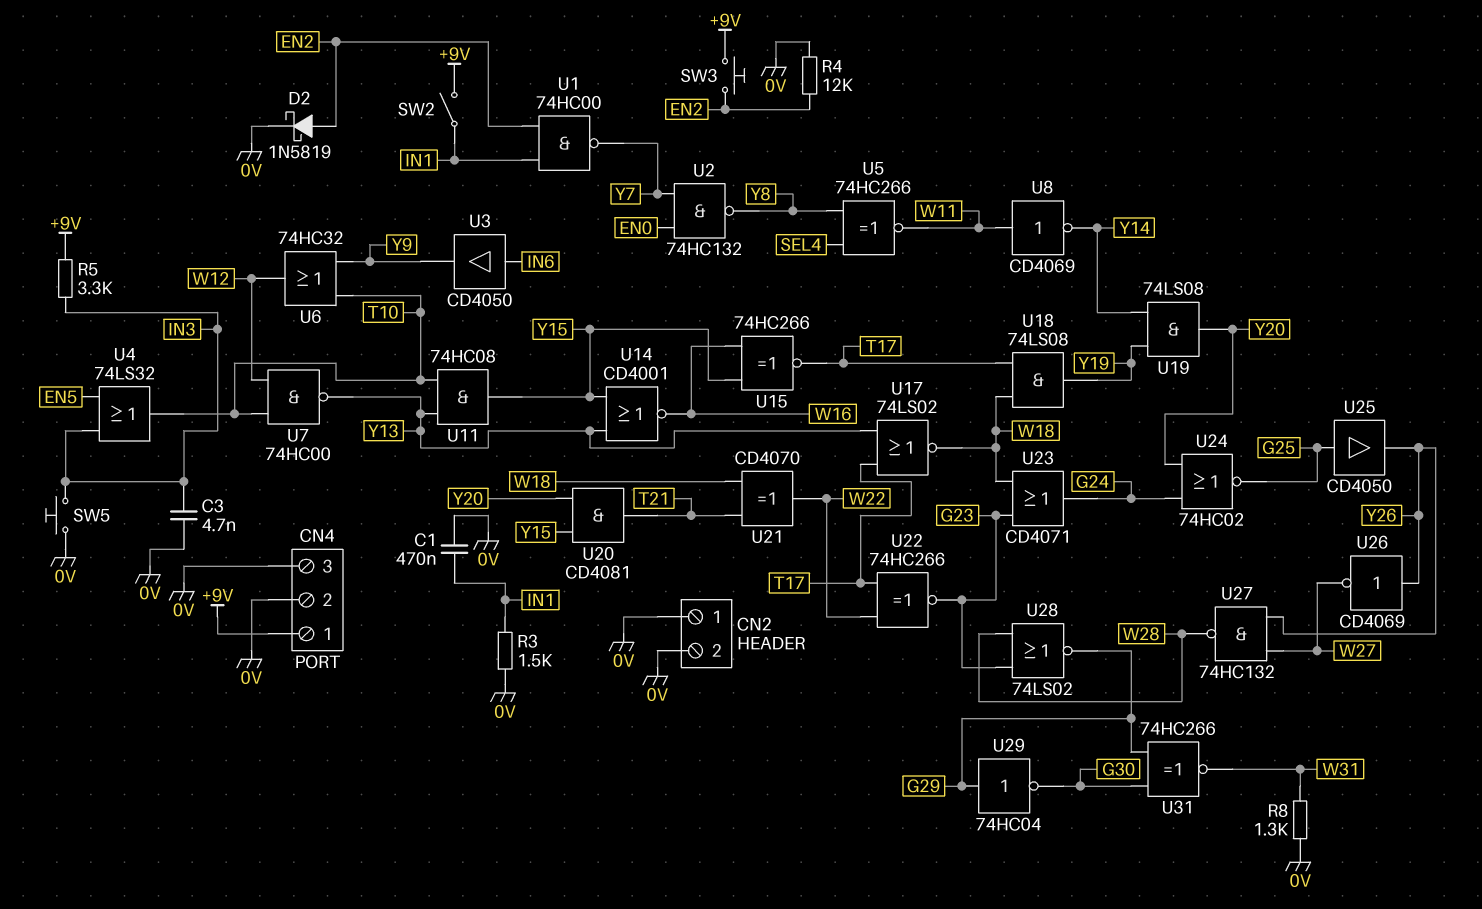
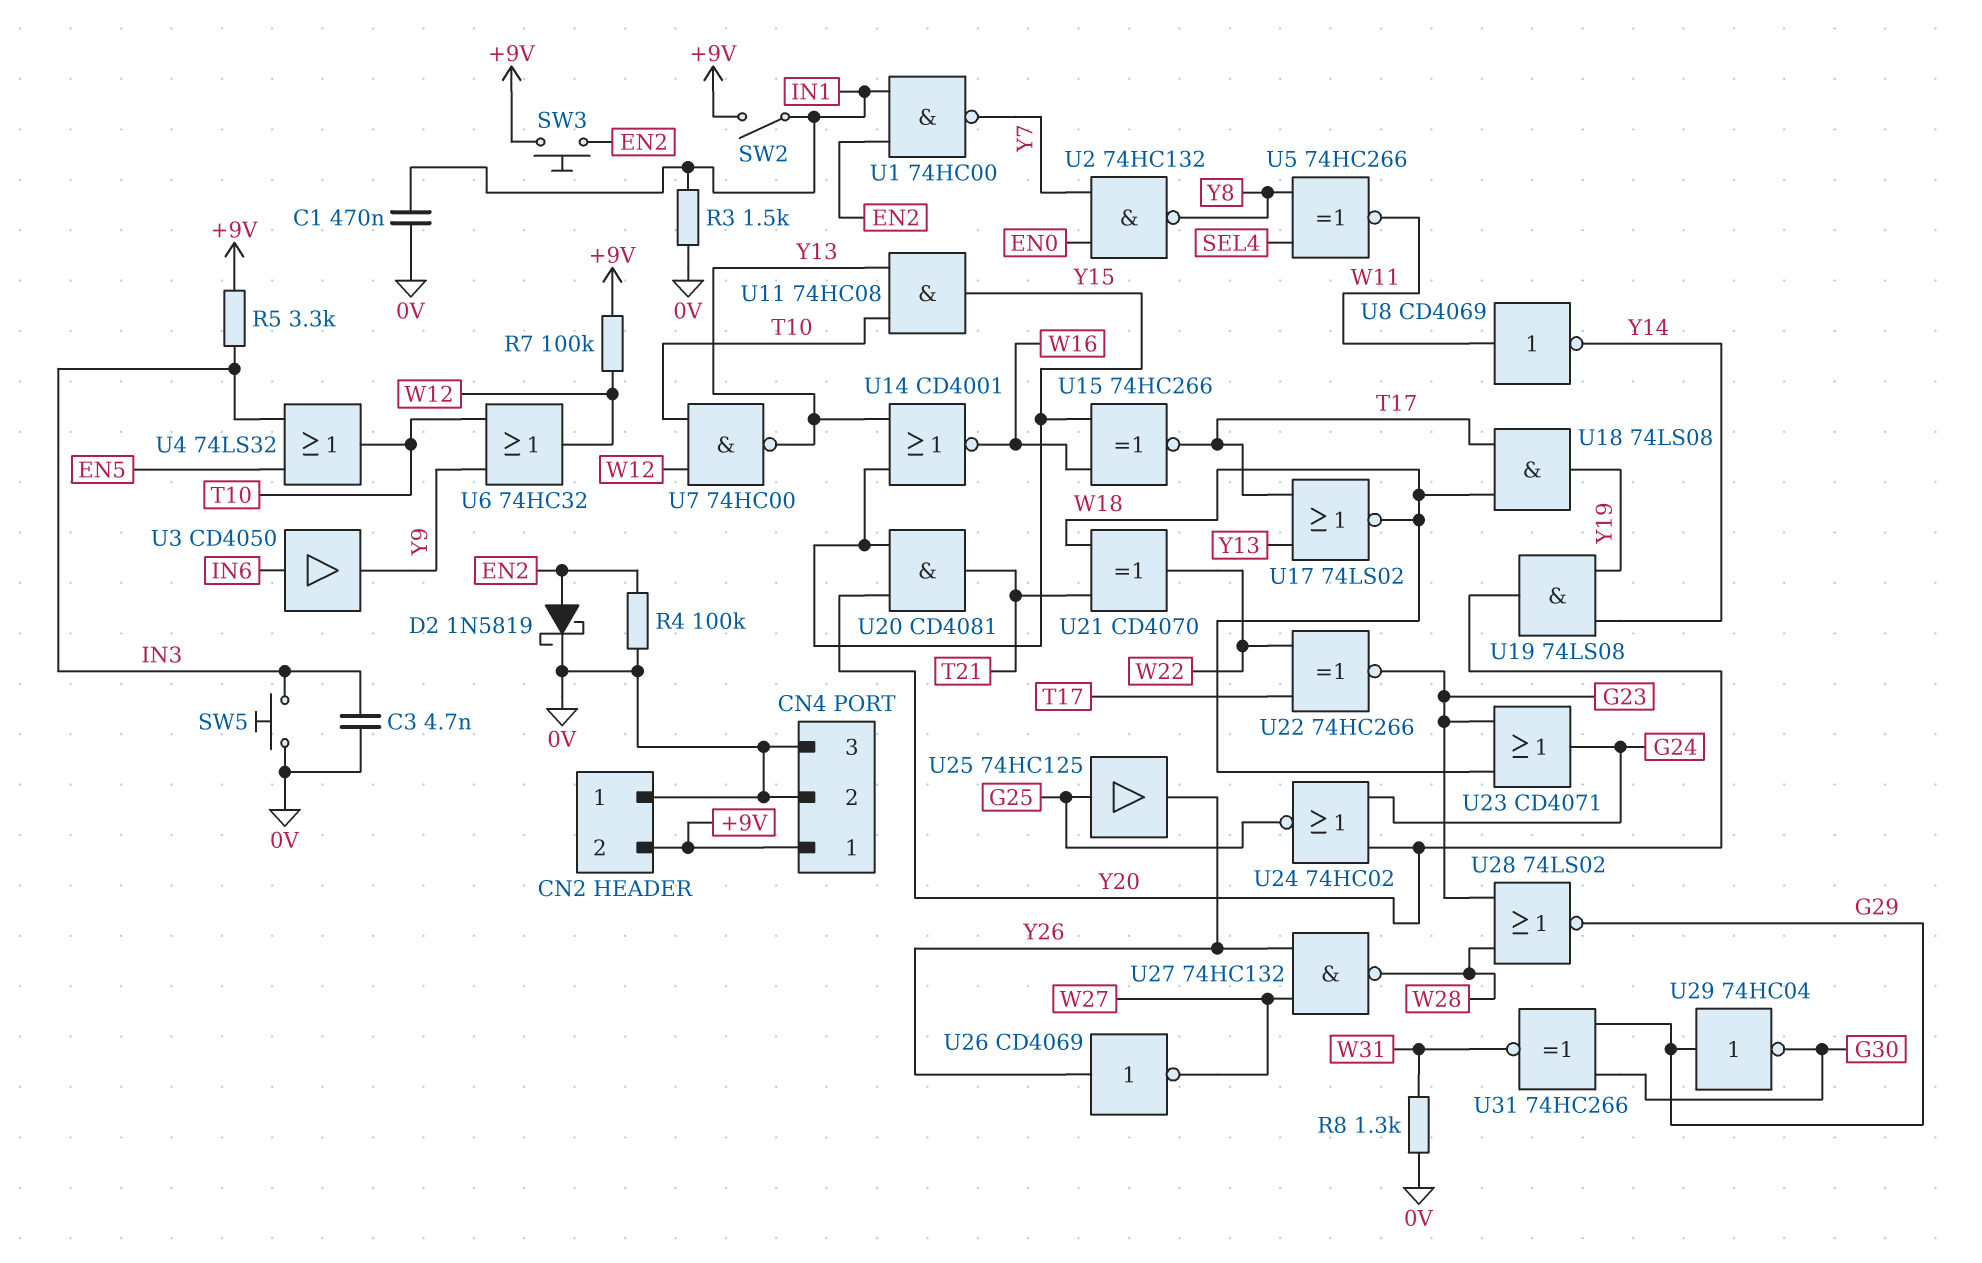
CN2 pin 2: 0V -> +9V
R4: 12k (0V, EN2) -> 100k (0V, EN2)
R7: none -> 100k (+9V, W12)
U25: buffer CD4050 (in G25, out Y26) -> buffer 74HC125 (in G25, out Y26)

